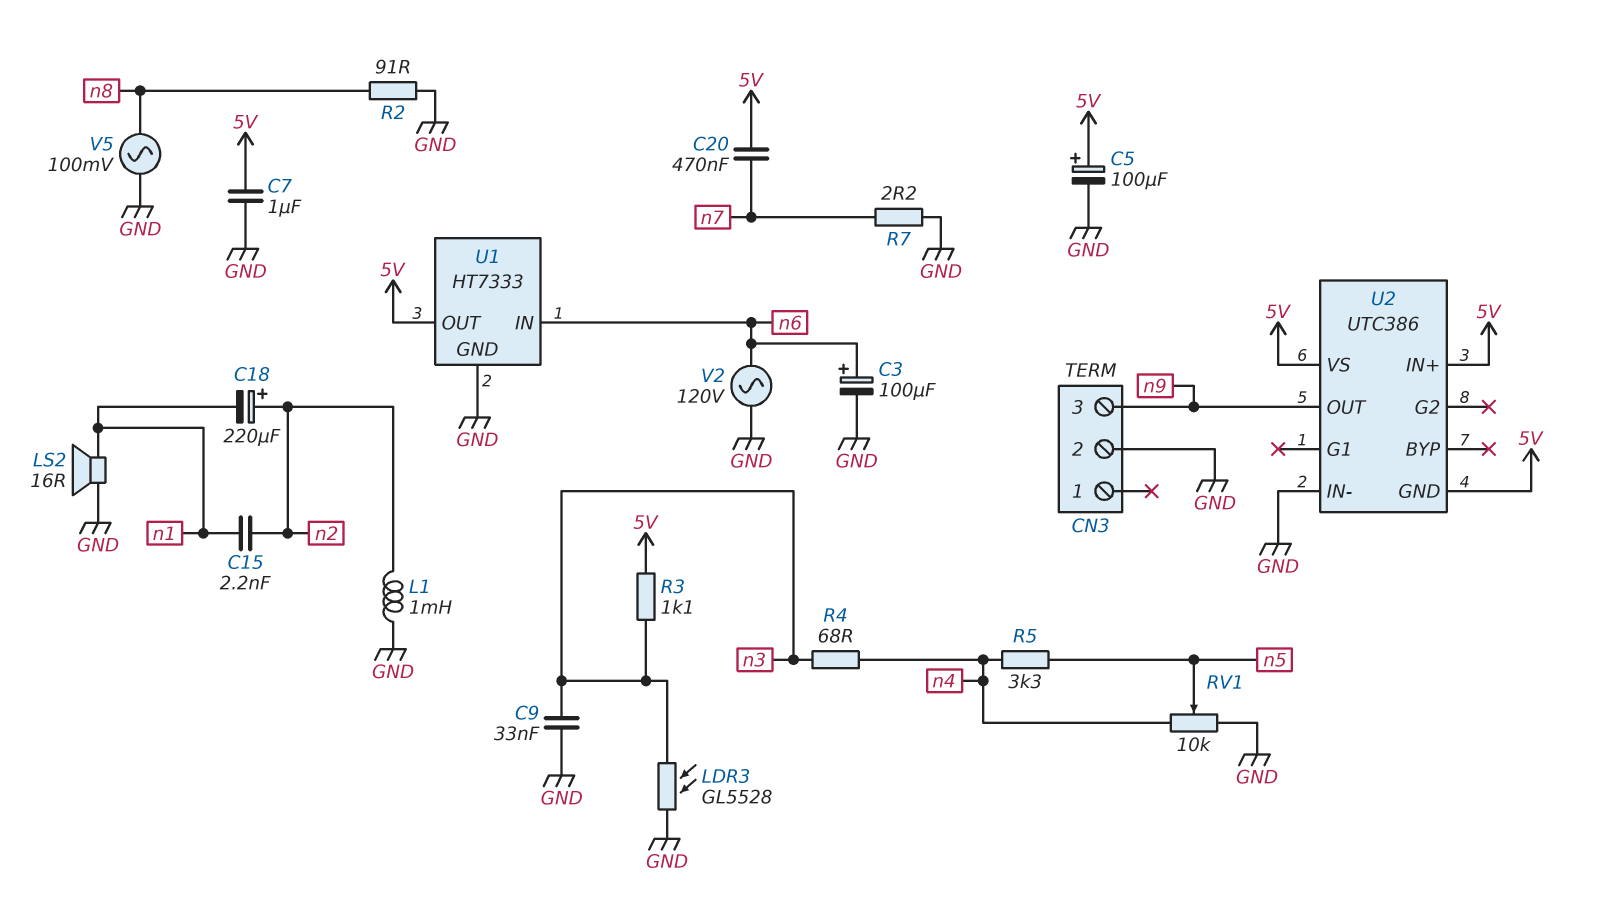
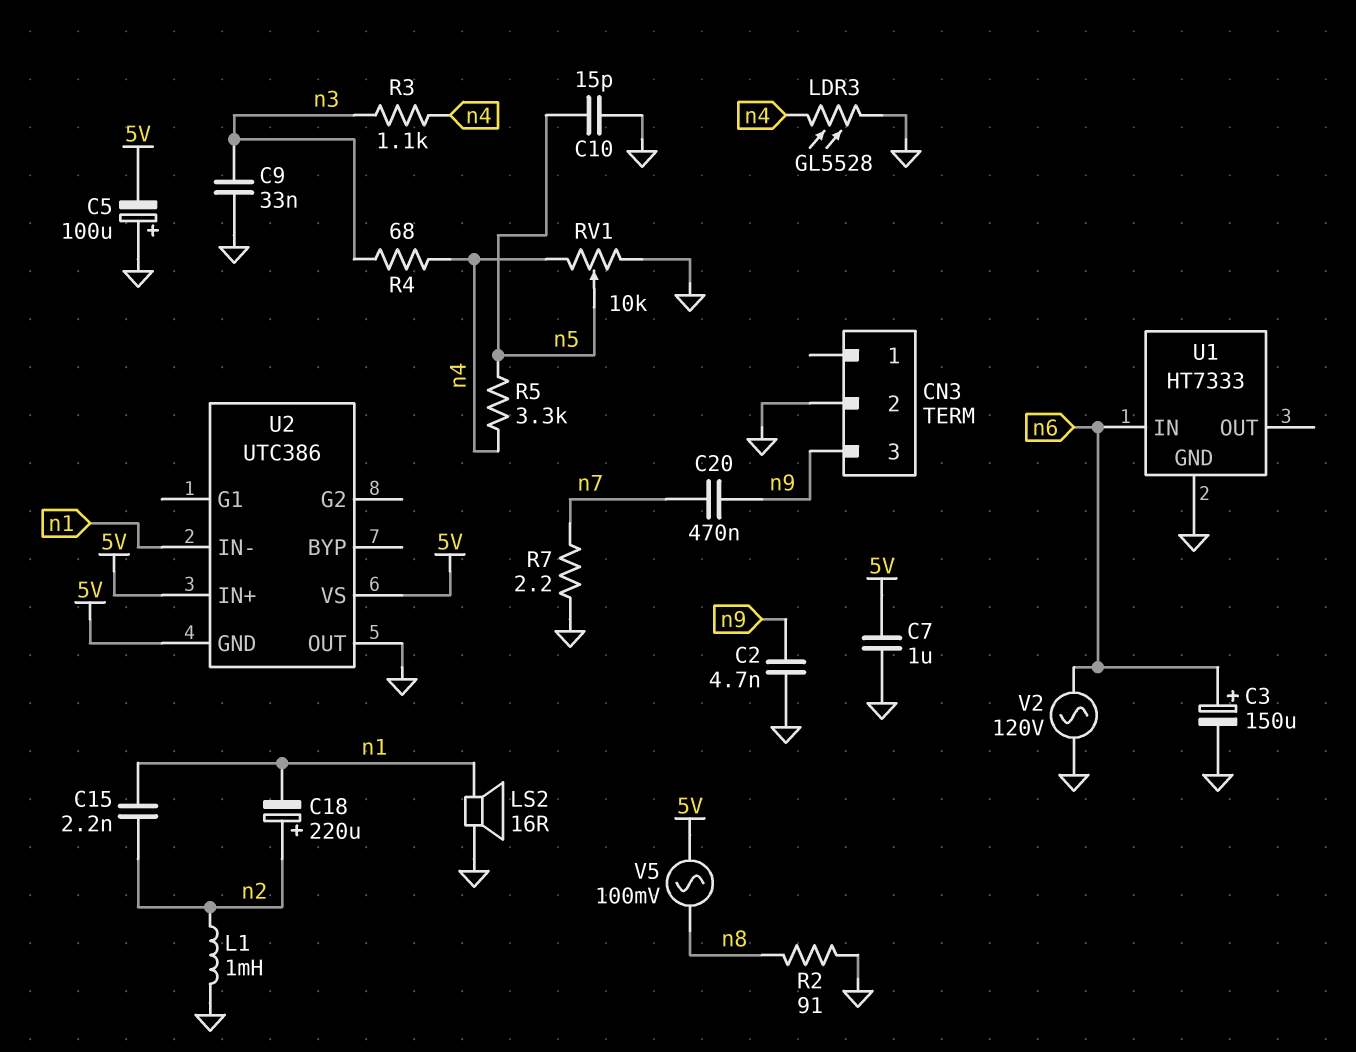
C2: none -> 4.7nF (GND, n9)
C3: 100uF (plus n6, minus GND) -> 150uF (plus n6, minus GND)
C5: 100uF (plus 5V, minus GND) -> 100uF (plus GND, minus 5V)
C10: none -> 15pF (GND, n5)
C20: 470nF (5V, n7) -> 470nF (n7, n9)
LDR3: GL5528 (GND, n3) -> GL5528 (GND, n4)
R3: 1.1k (5V, n3) -> 1.1k (n3, n4)
U1 pin OUT: 5V -> none
U2 pin IN-: GND -> n1
U2 pin OUT: n9 -> GND
V5: AC 100mV (GND, n8) -> AC 100mV (5V, n8)

